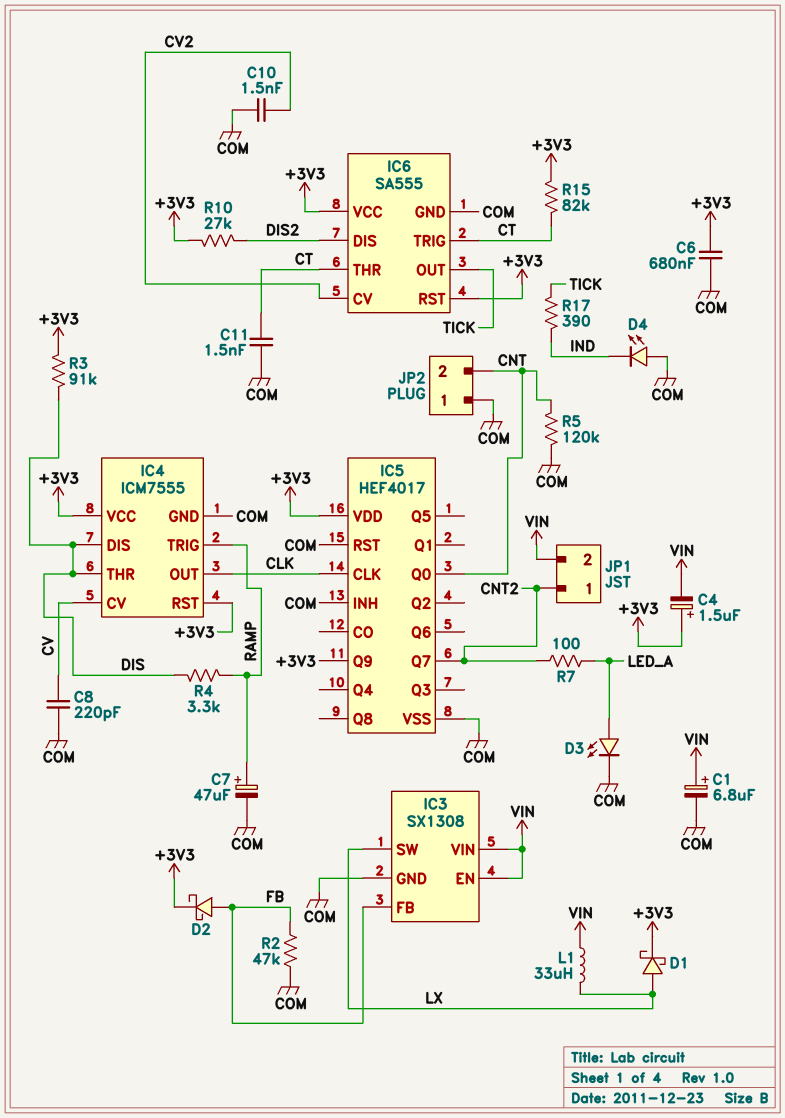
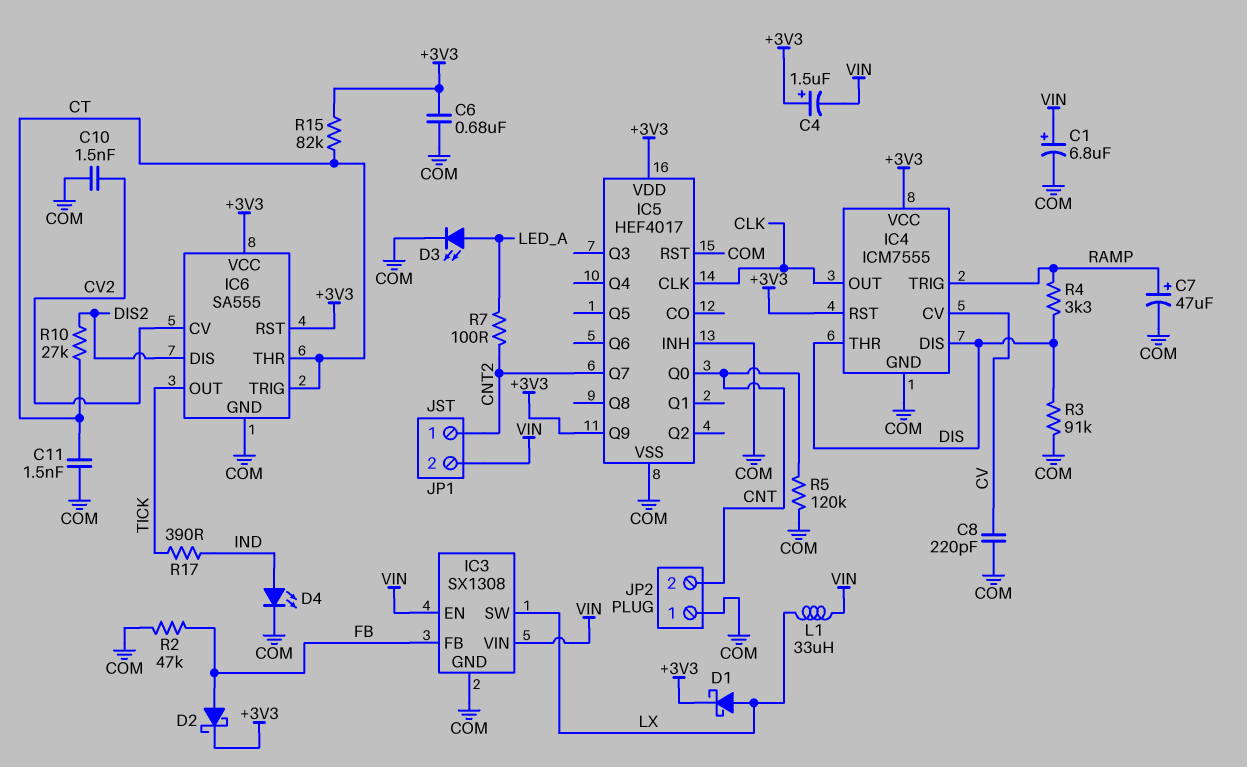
D4: LED (A COM, K IND) -> LED (A IND, K COM)
R3: 91k (+3V3, DIS) -> 91k (COM, DIS)
R10: 27k (+3V3, DIS2) -> 27k (CT, DIS2)

